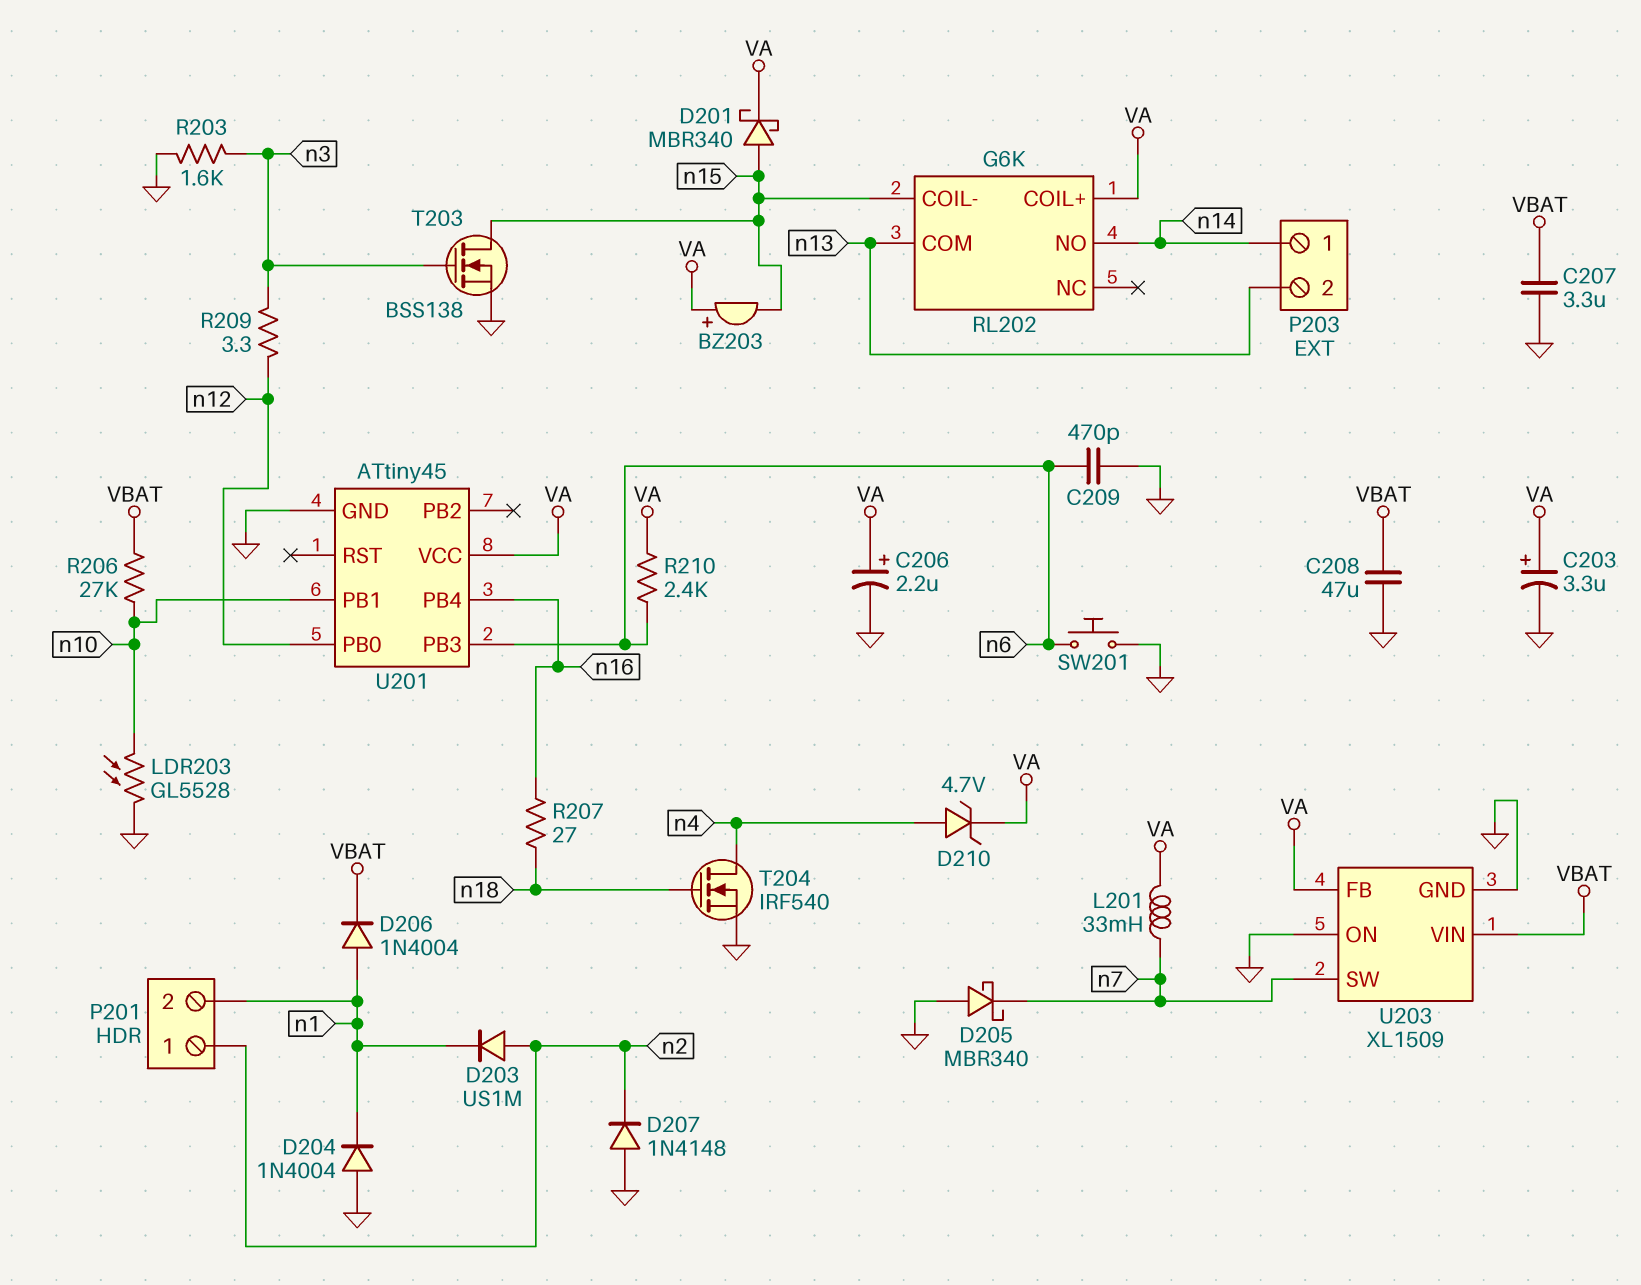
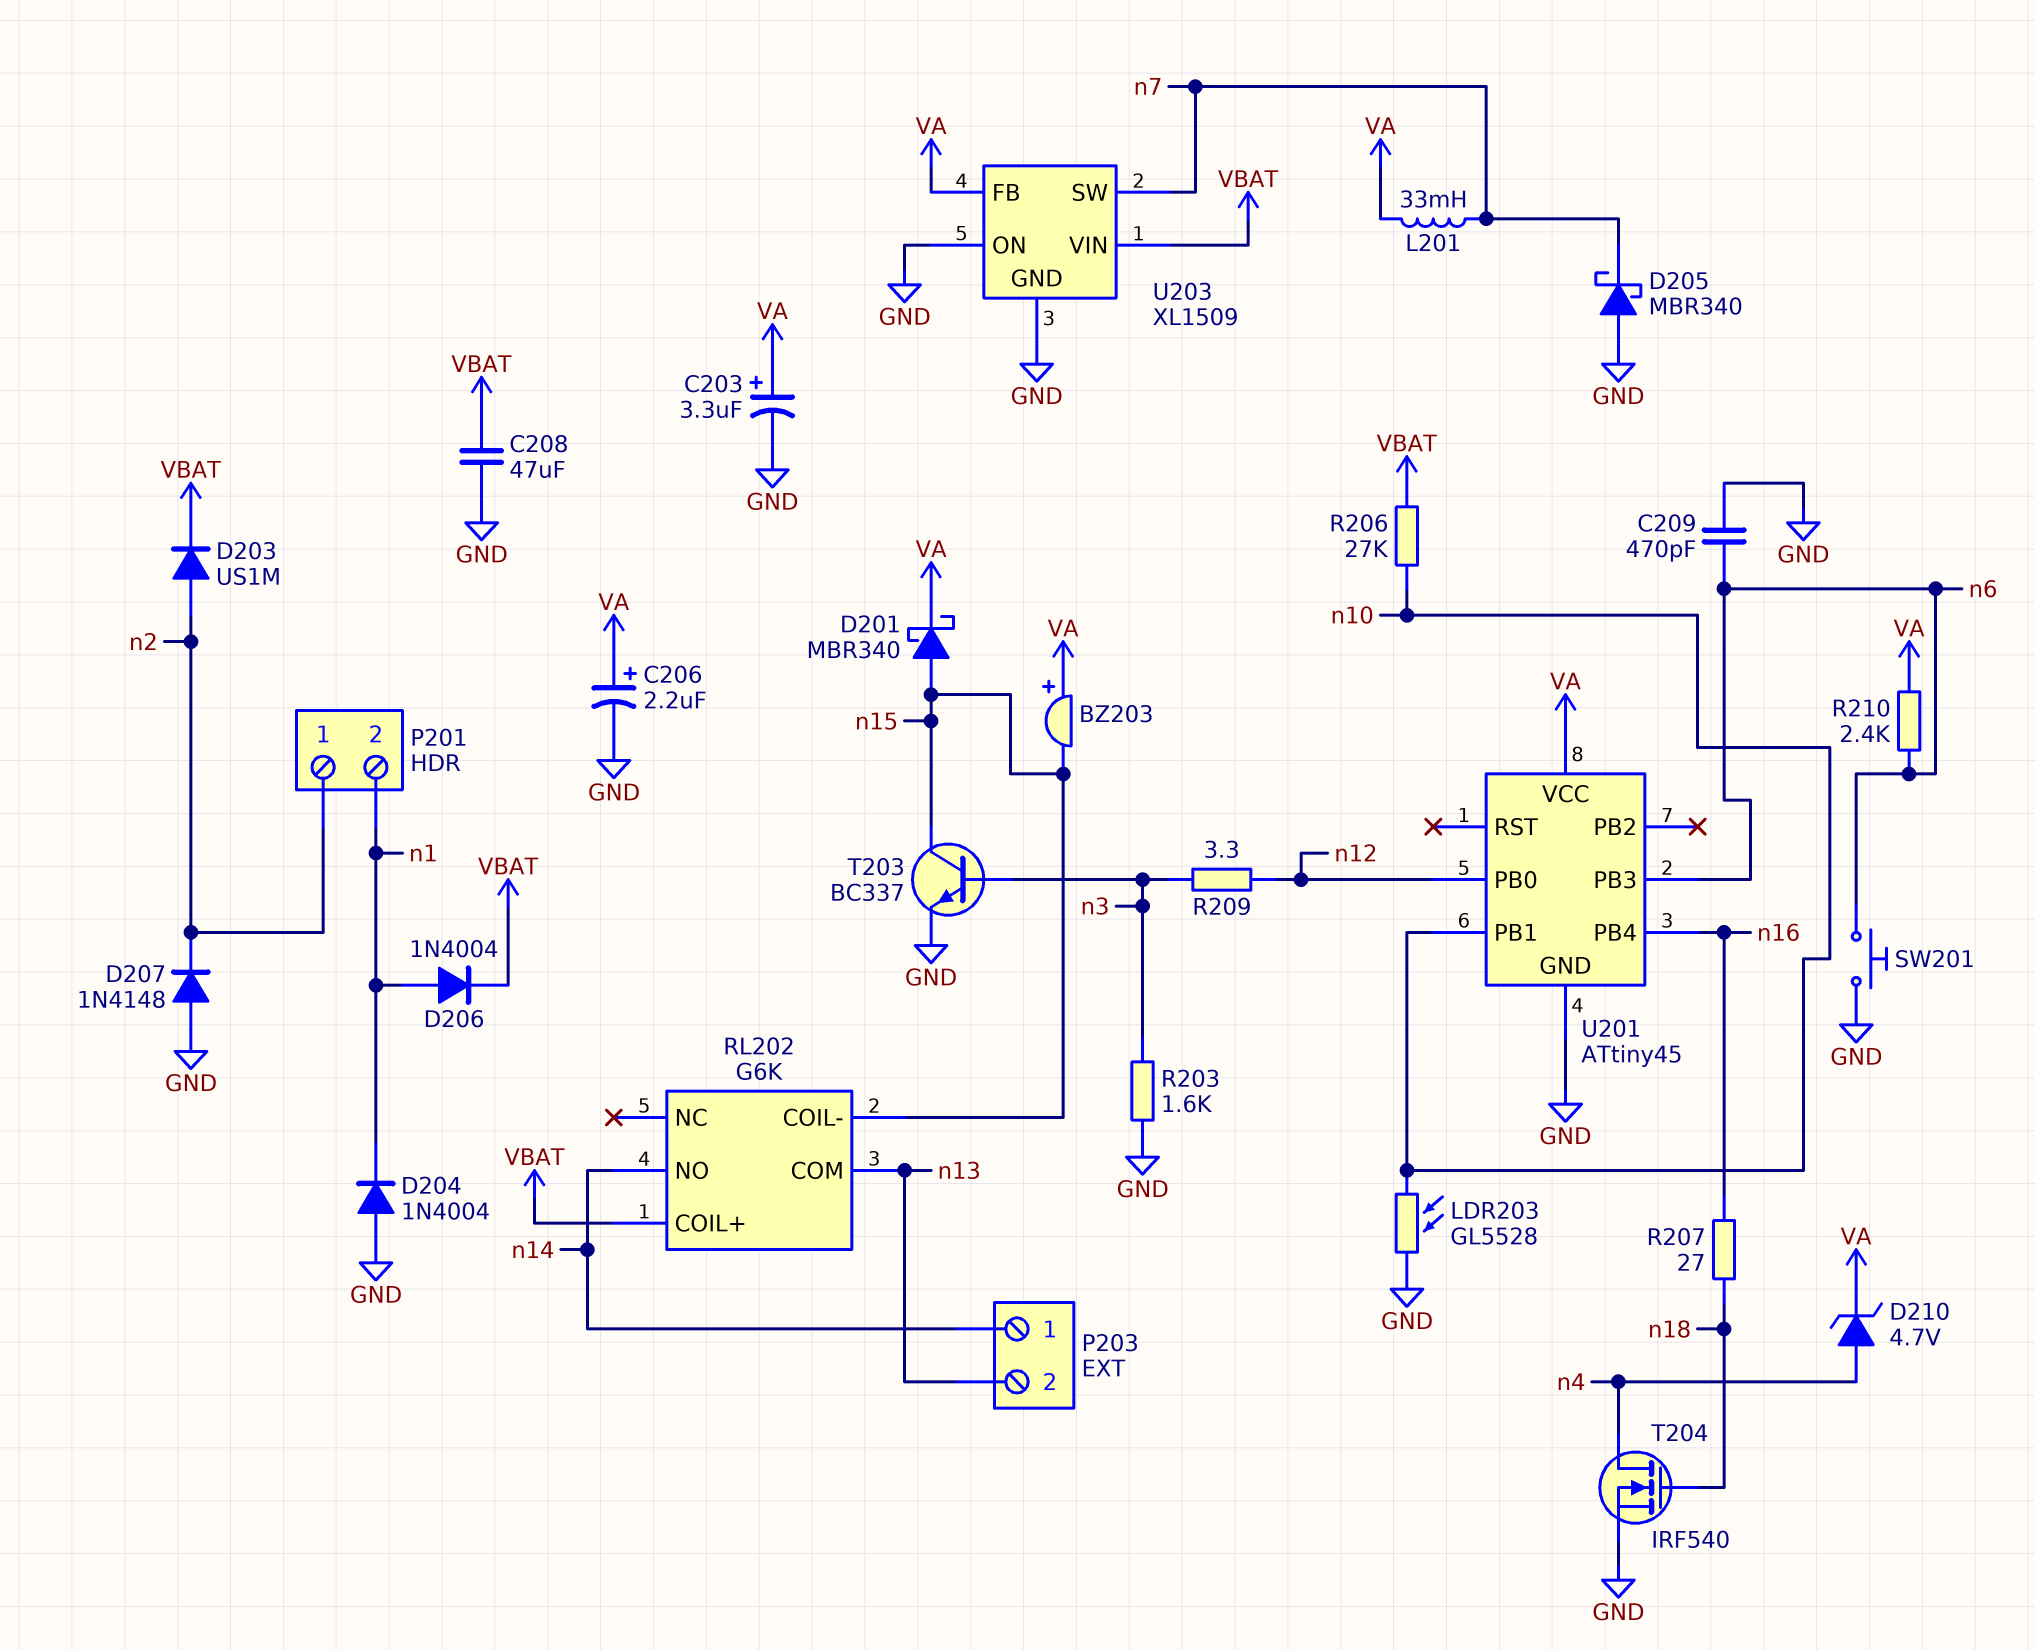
C207: 3.3uF (GND, VBAT) -> none
D203: diode US1M (A n2, K n1) -> diode US1M (A n2, K VBAT)
RL202 pin COIL+: VA -> VBAT
T203: NMOS BSS138 (G n3, D n15, S GND) -> NPN BC337 (B n3, C n15, E GND)

